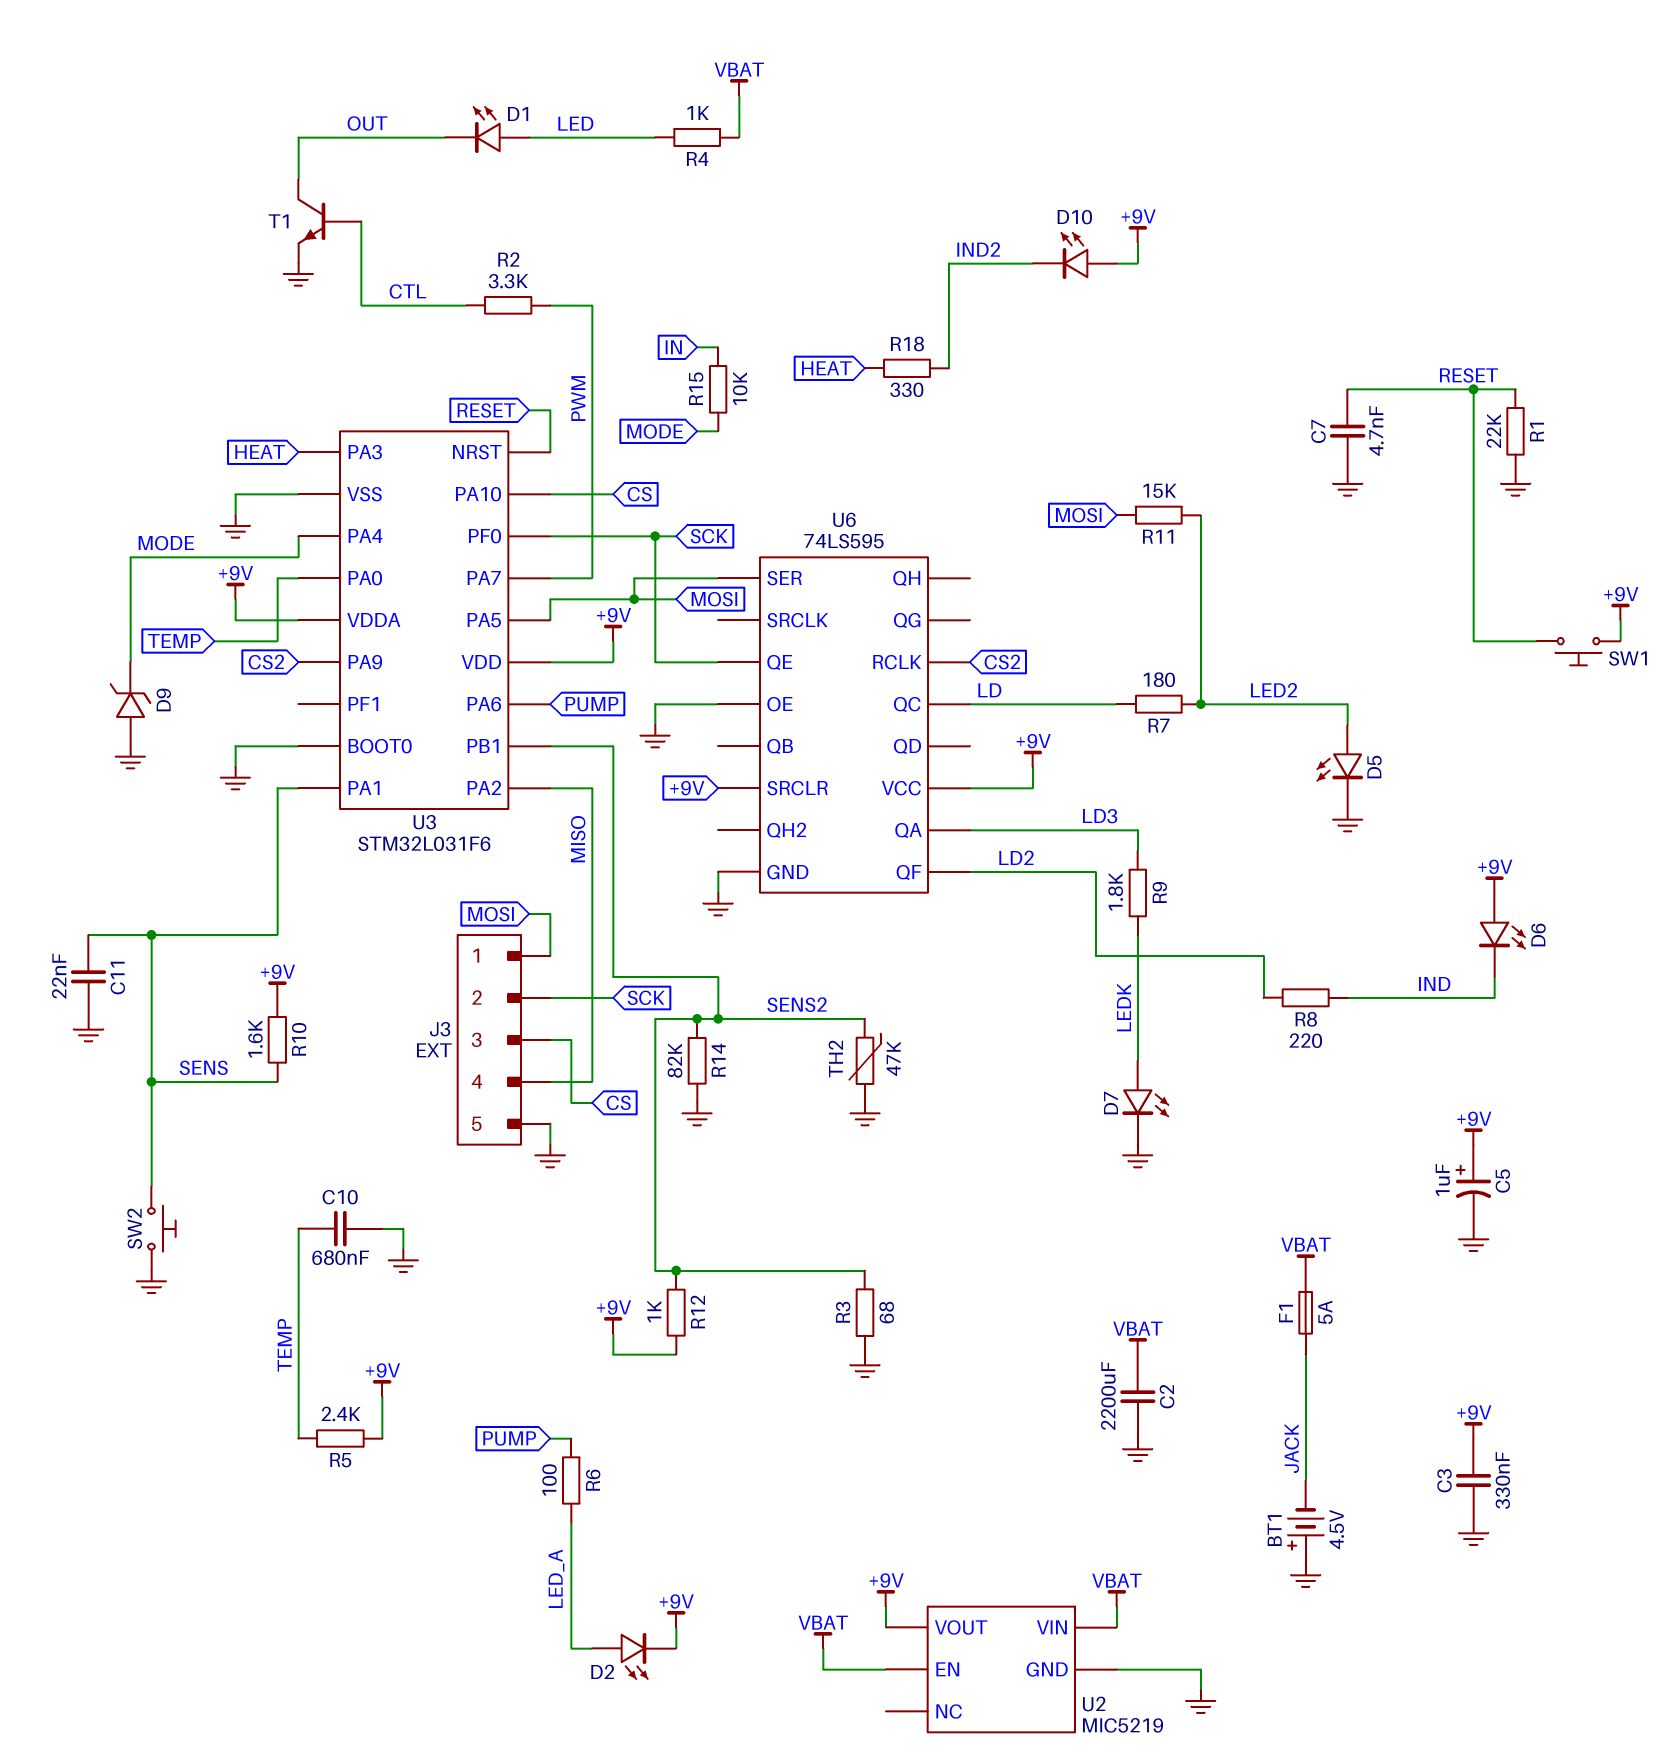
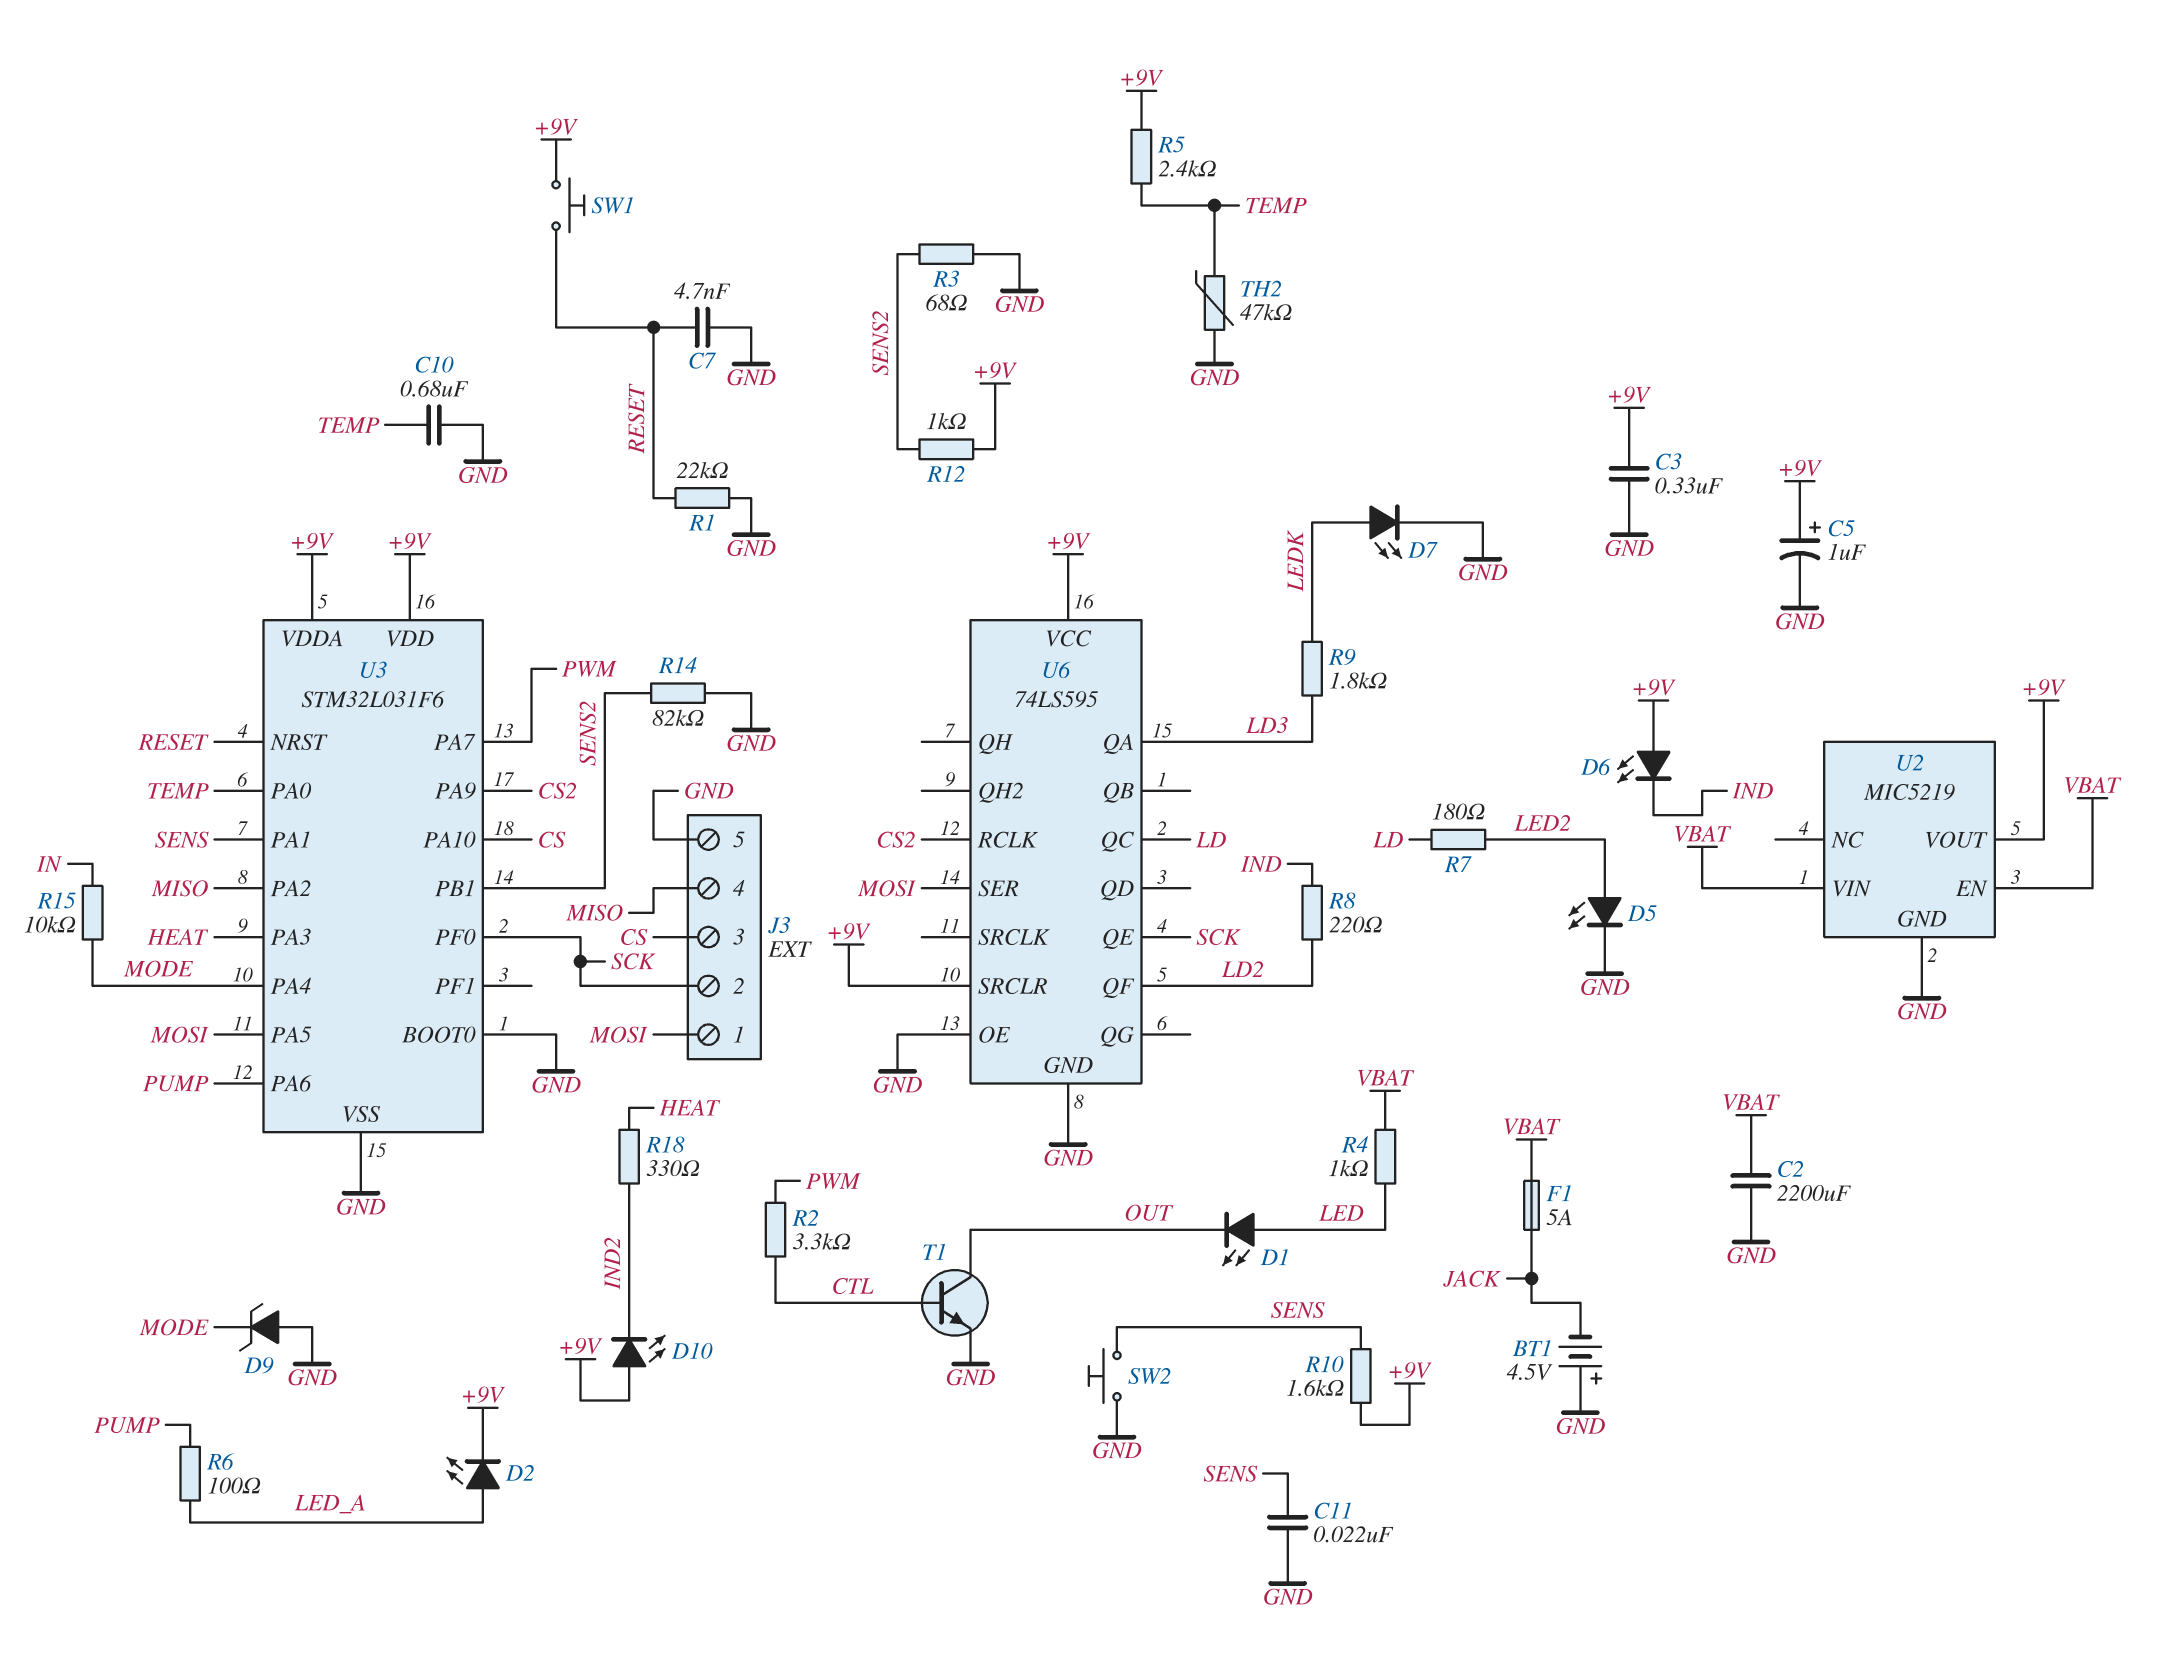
R11: 15k (LED2, MOSI) -> none
TH2: 47k (GND, SENS2) -> 47k (GND, TEMP)

